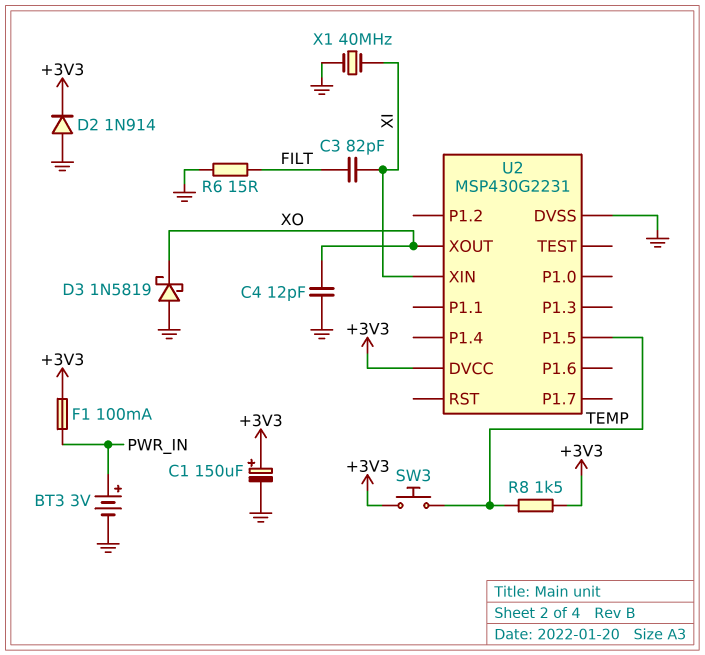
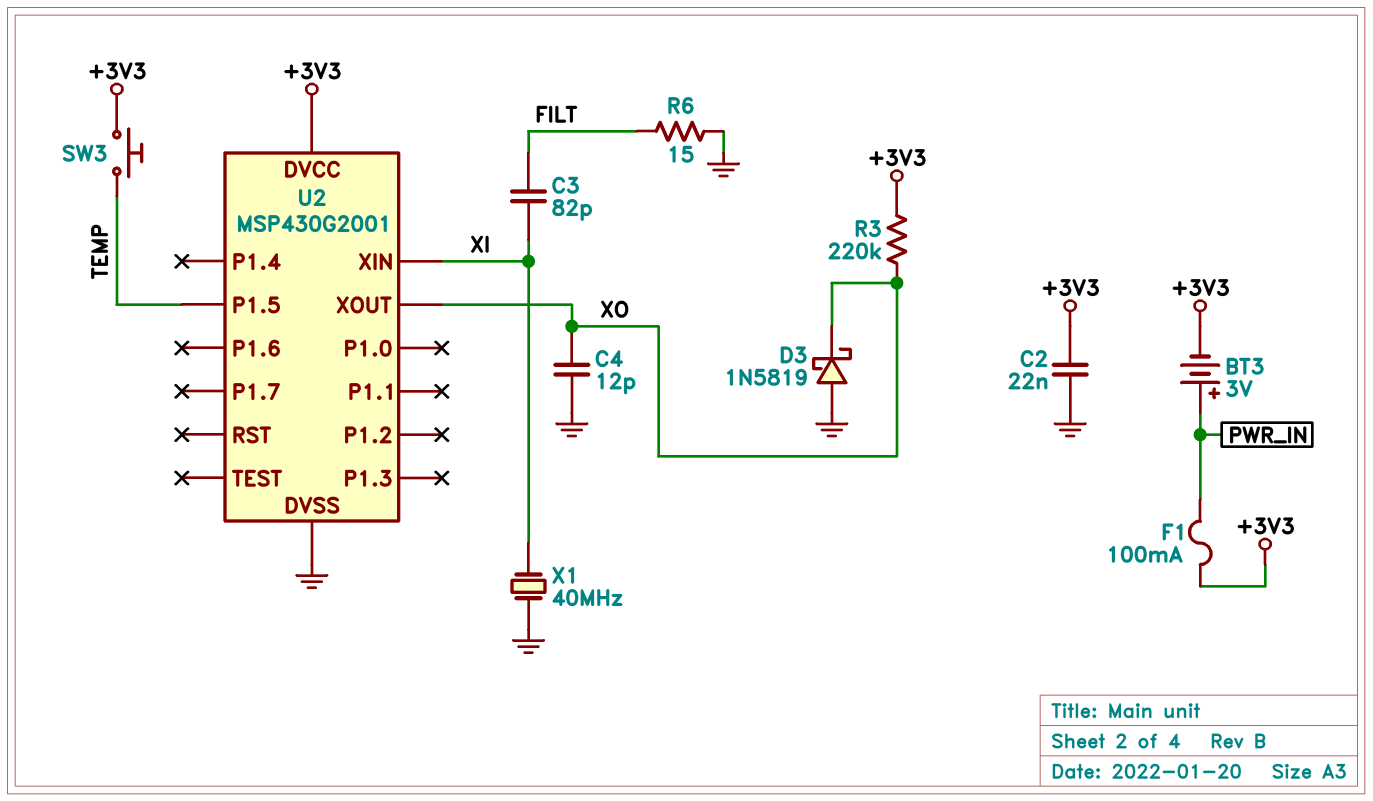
BT3: 3V (plus PWR_IN, minus GND) -> 3V (plus PWR_IN, minus +3V3)
C1: 150uF (plus +3V3, minus GND) -> none
C2: none -> 22nF (+3V3, GND)
D2: diode 1N914 (A GND, K +3V3) -> none
R3: none -> 220k (+3V3, XO)
R8: 1.5k (+3V3, TEMP) -> none
U2: MSP430G2231 -> MSP430G2001

